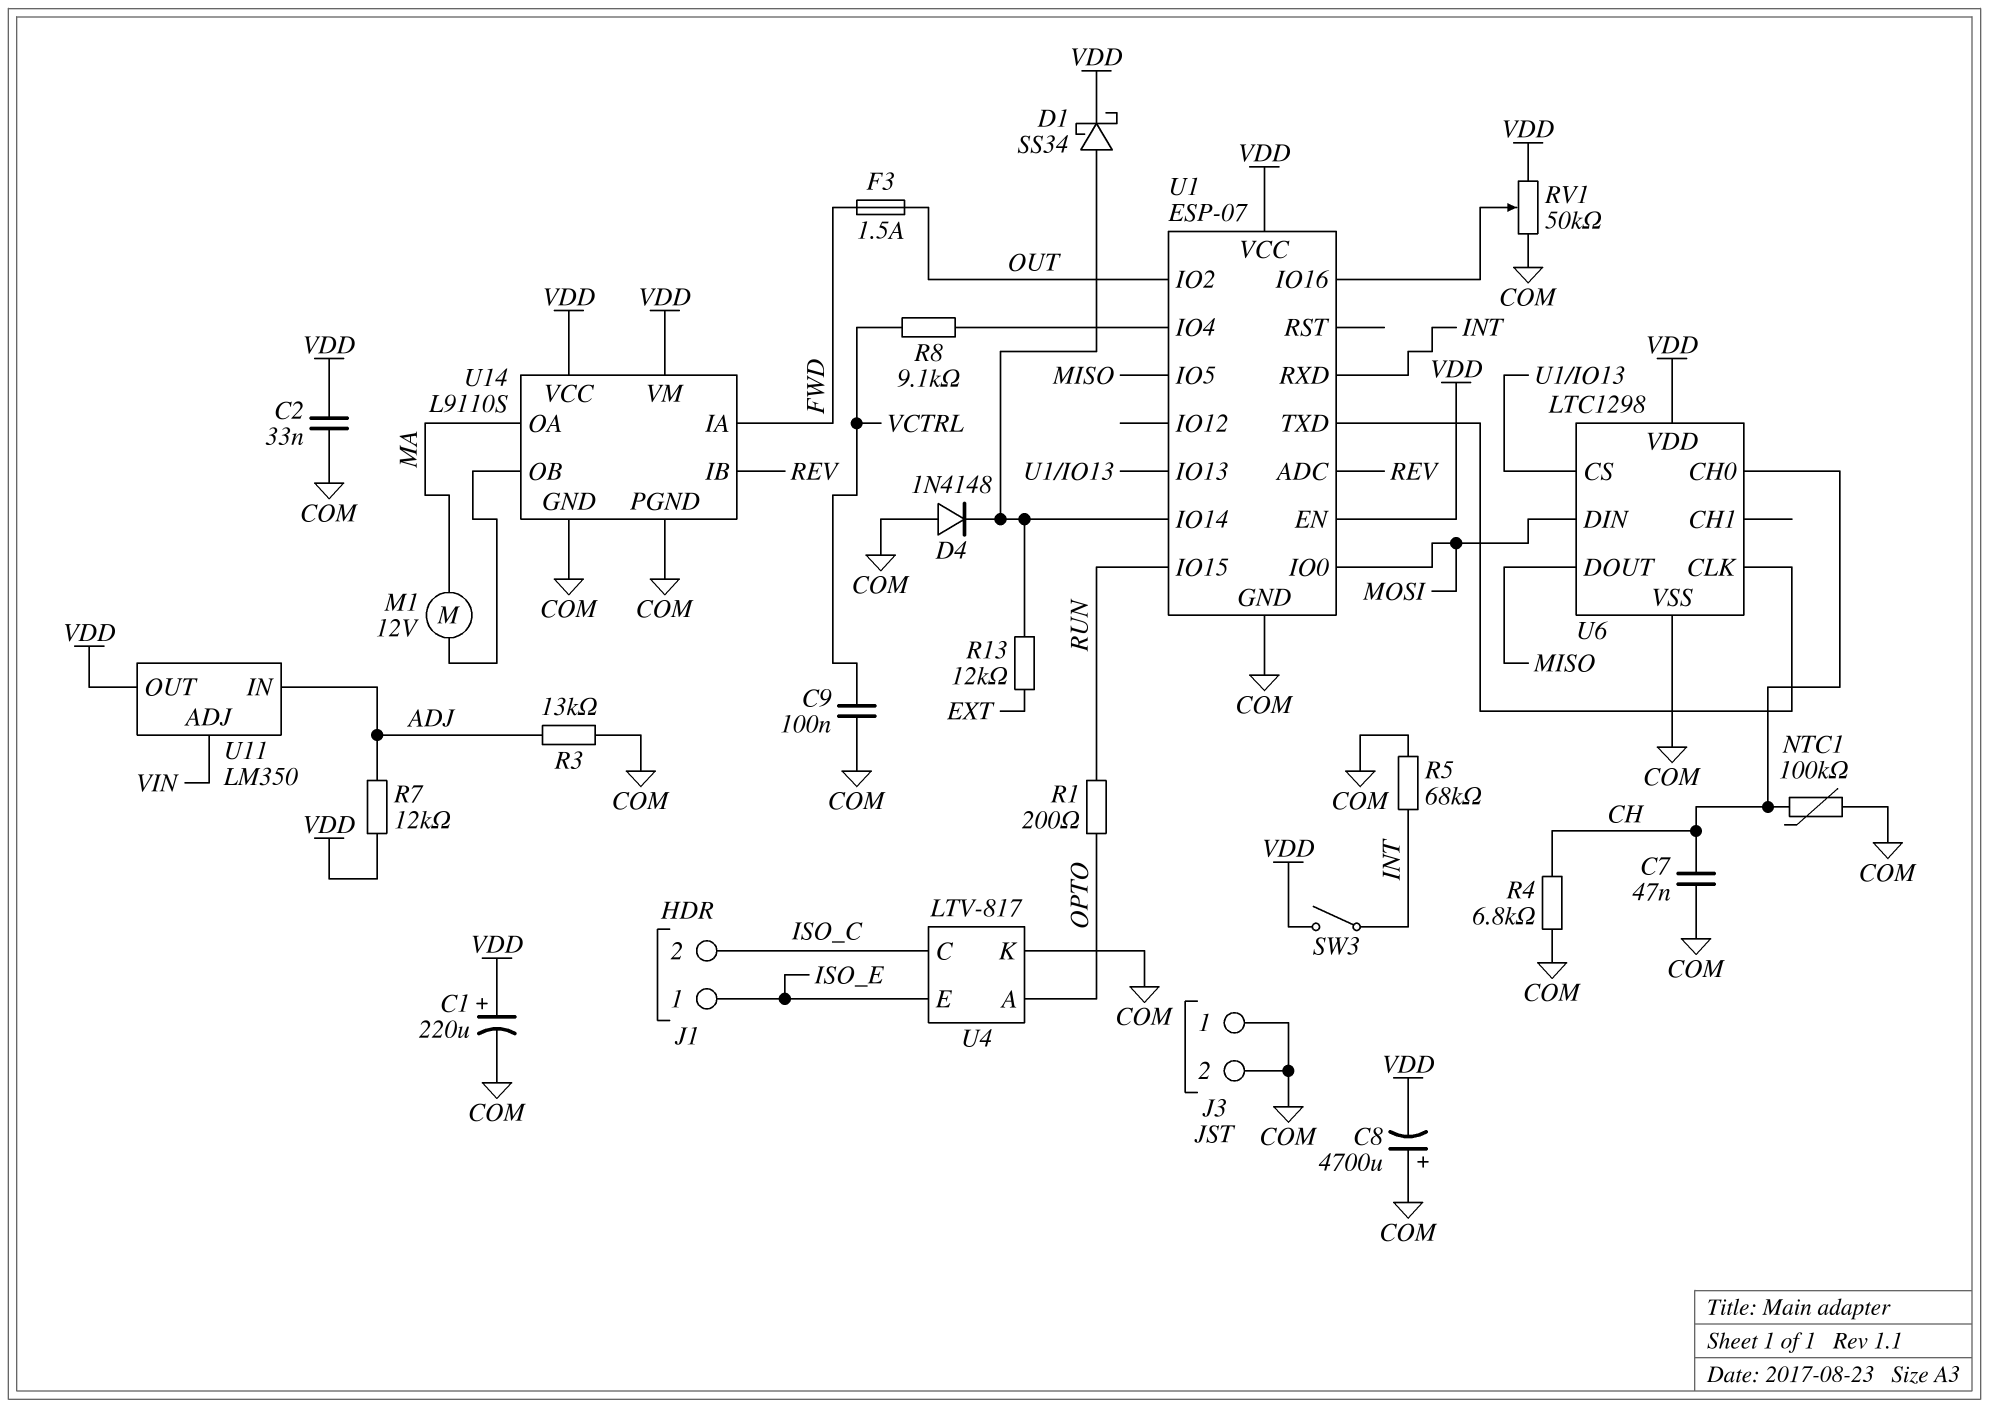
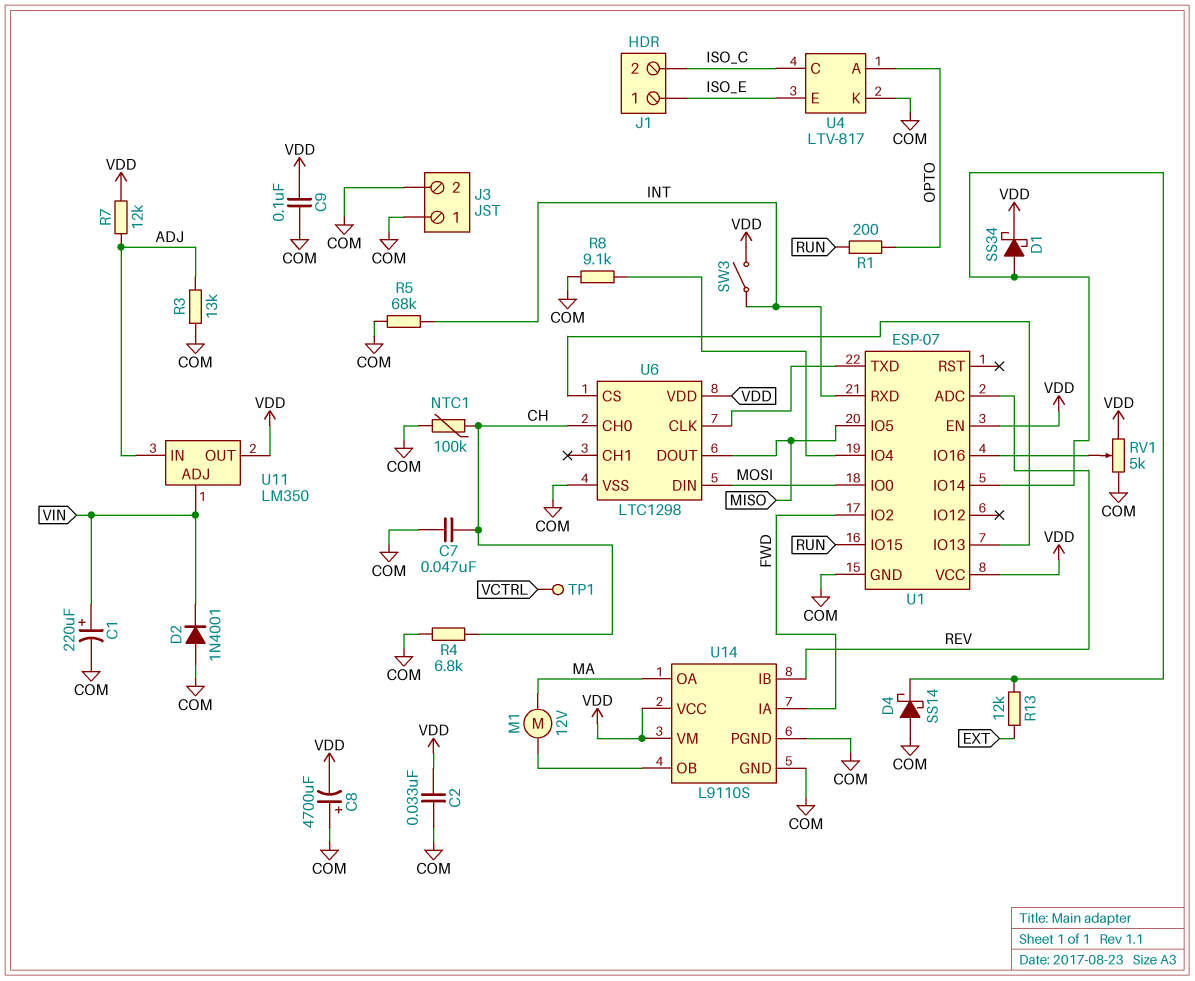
C1: 220uF (plus VDD, minus COM) -> 220uF (plus VIN, minus COM)
C9: 100nF (COM, VCTRL) -> 100nF (COM, VDD)
D2: none -> diode 1N4001 (A COM, K VIN)
D4: diode 1N4148 (A COM, K U1/IO14) -> schottky SS14 (A COM, K U1/IO14)
F3: 1.5A (FWD, OUT) -> none
R8: 9.1k (U1/IO4, VCTRL) -> 9.1k (COM, U1/IO4)
RV1: 50k (COM, VDD, wiper U1/IO16) -> 5k (COM, VDD, wiper U1/IO16)
TP1: none -> test point (VCTRL)
U1 pin IO2: OUT -> FWD

